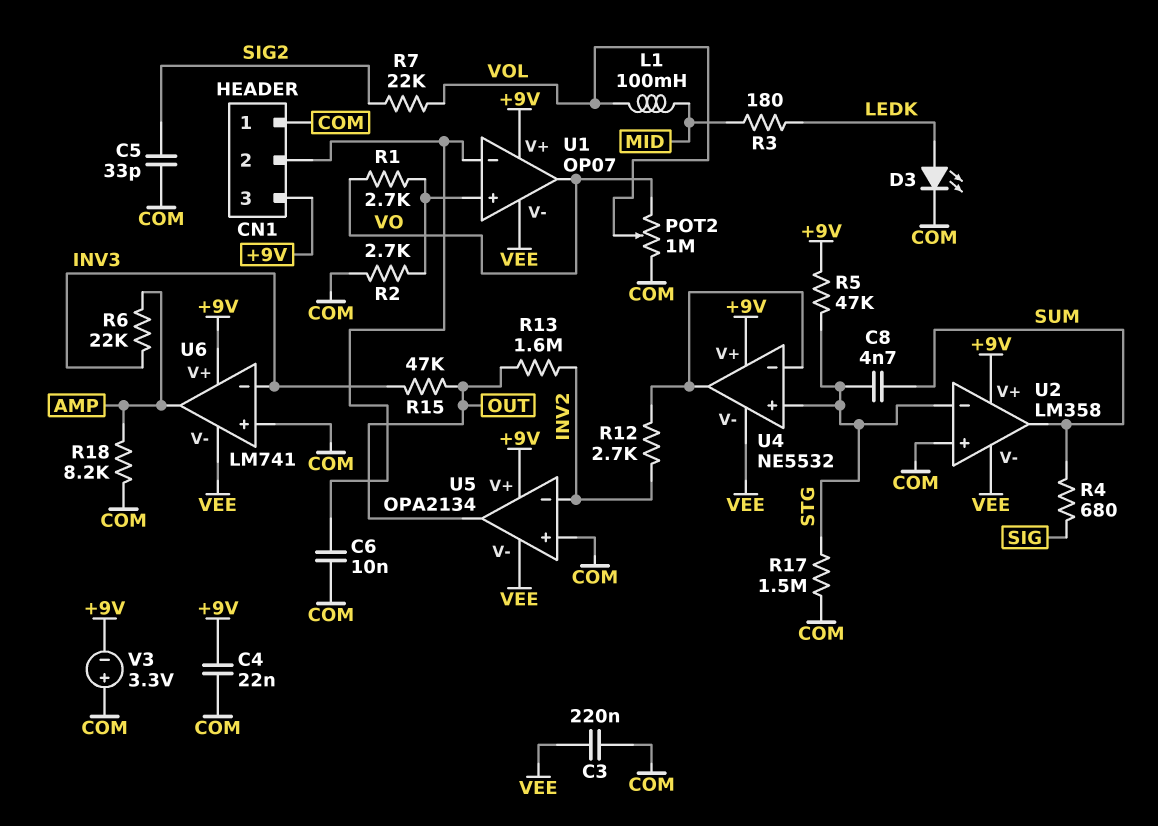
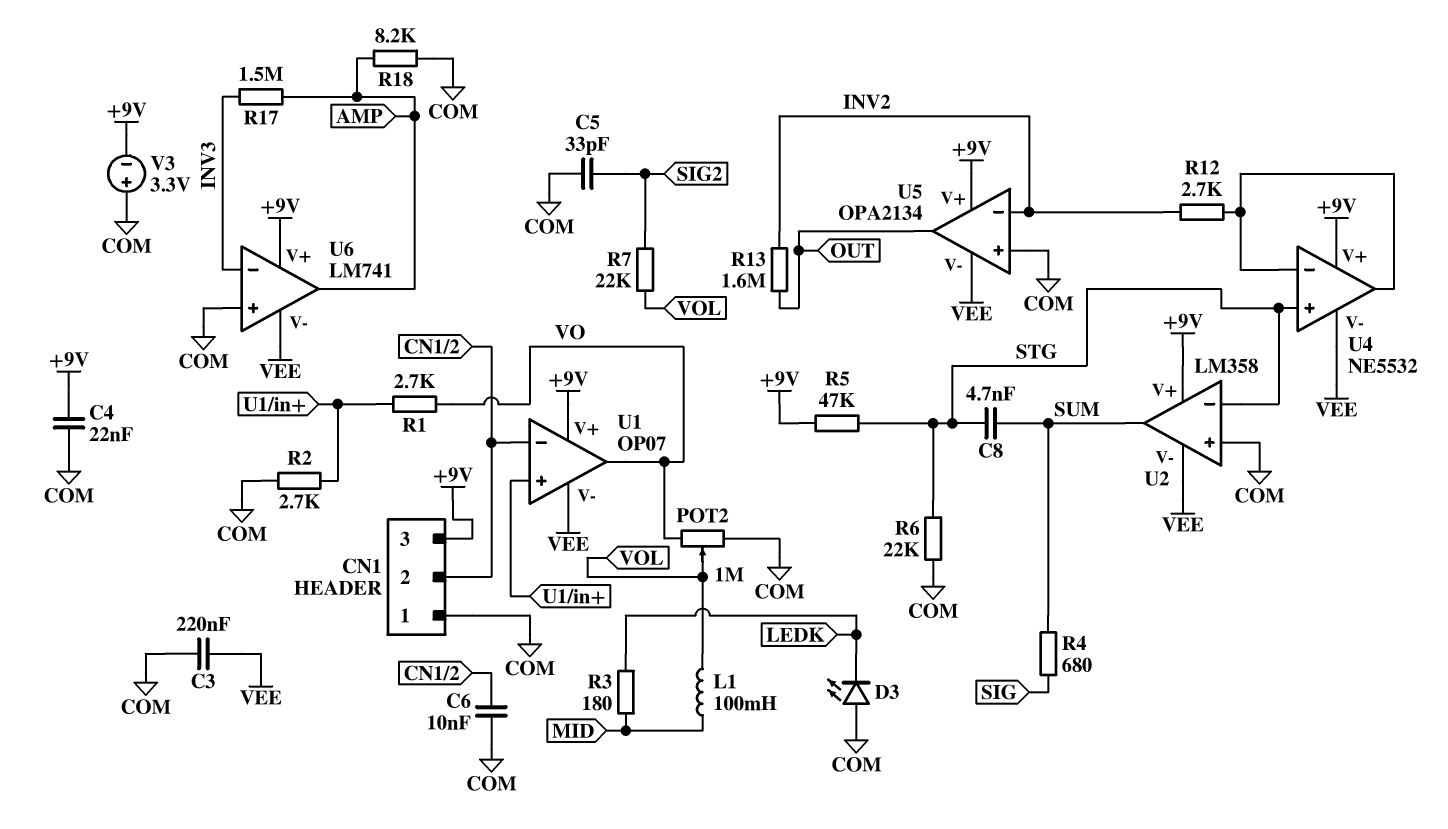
D3: LED (A LEDK, K COM) -> LED (A COM, K LEDK)
R6: 22k (AMP, INV3) -> 22k (COM, STG)
R15: 47k (INV3, OUT) -> none
R17: 1.5M (COM, STG) -> 1.5M (AMP, INV3)

